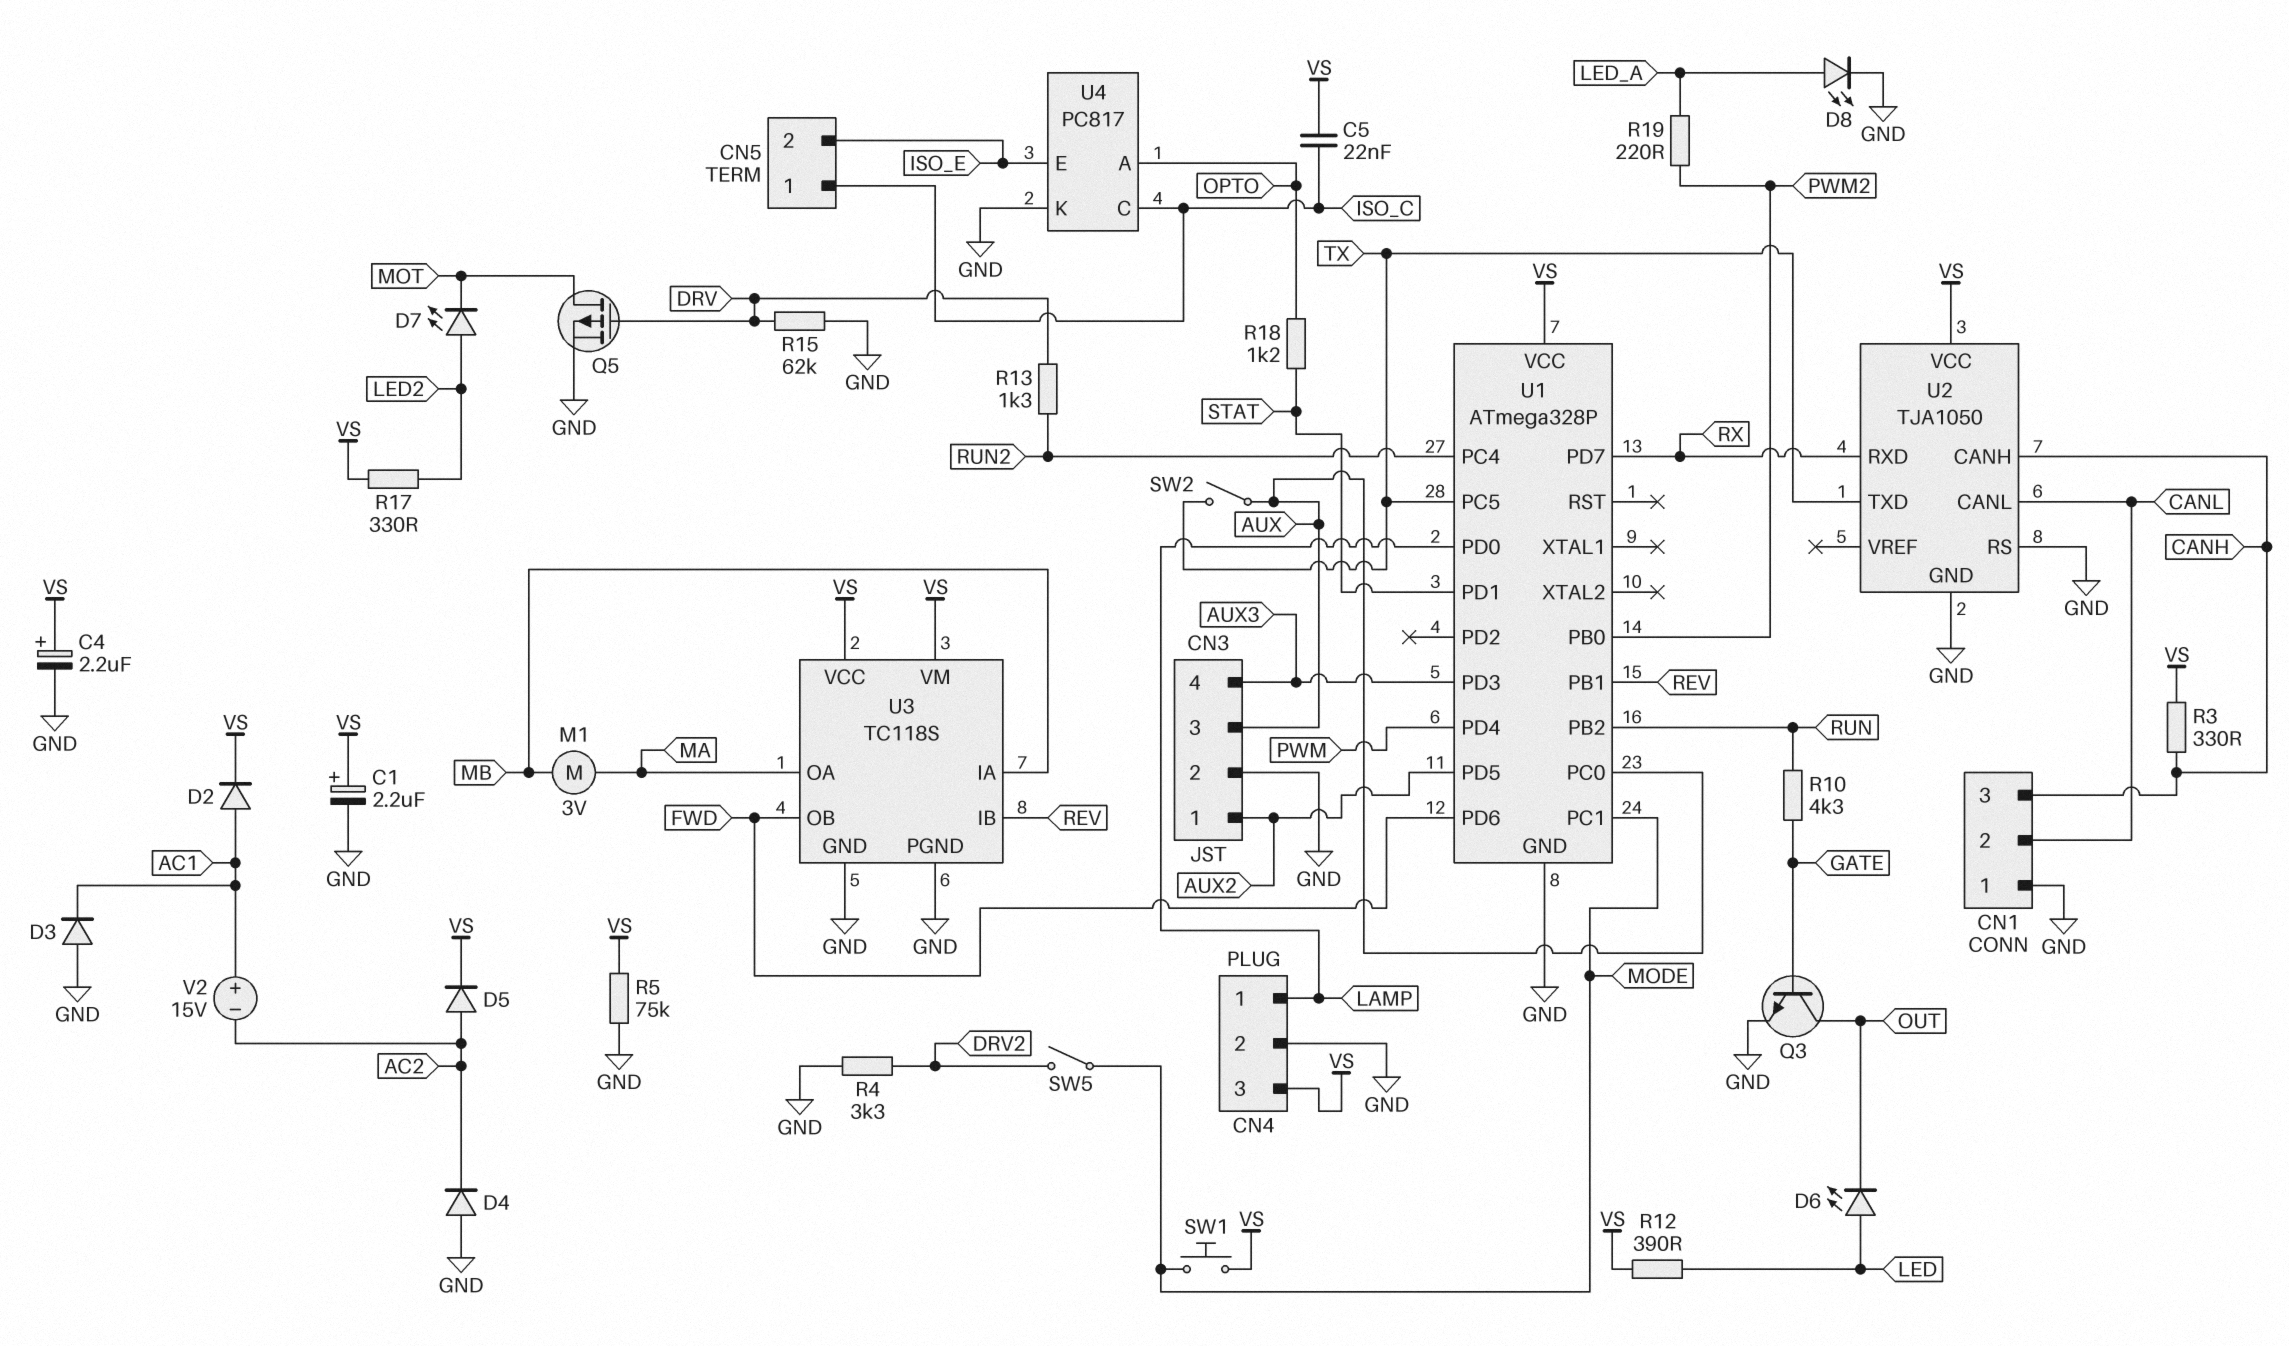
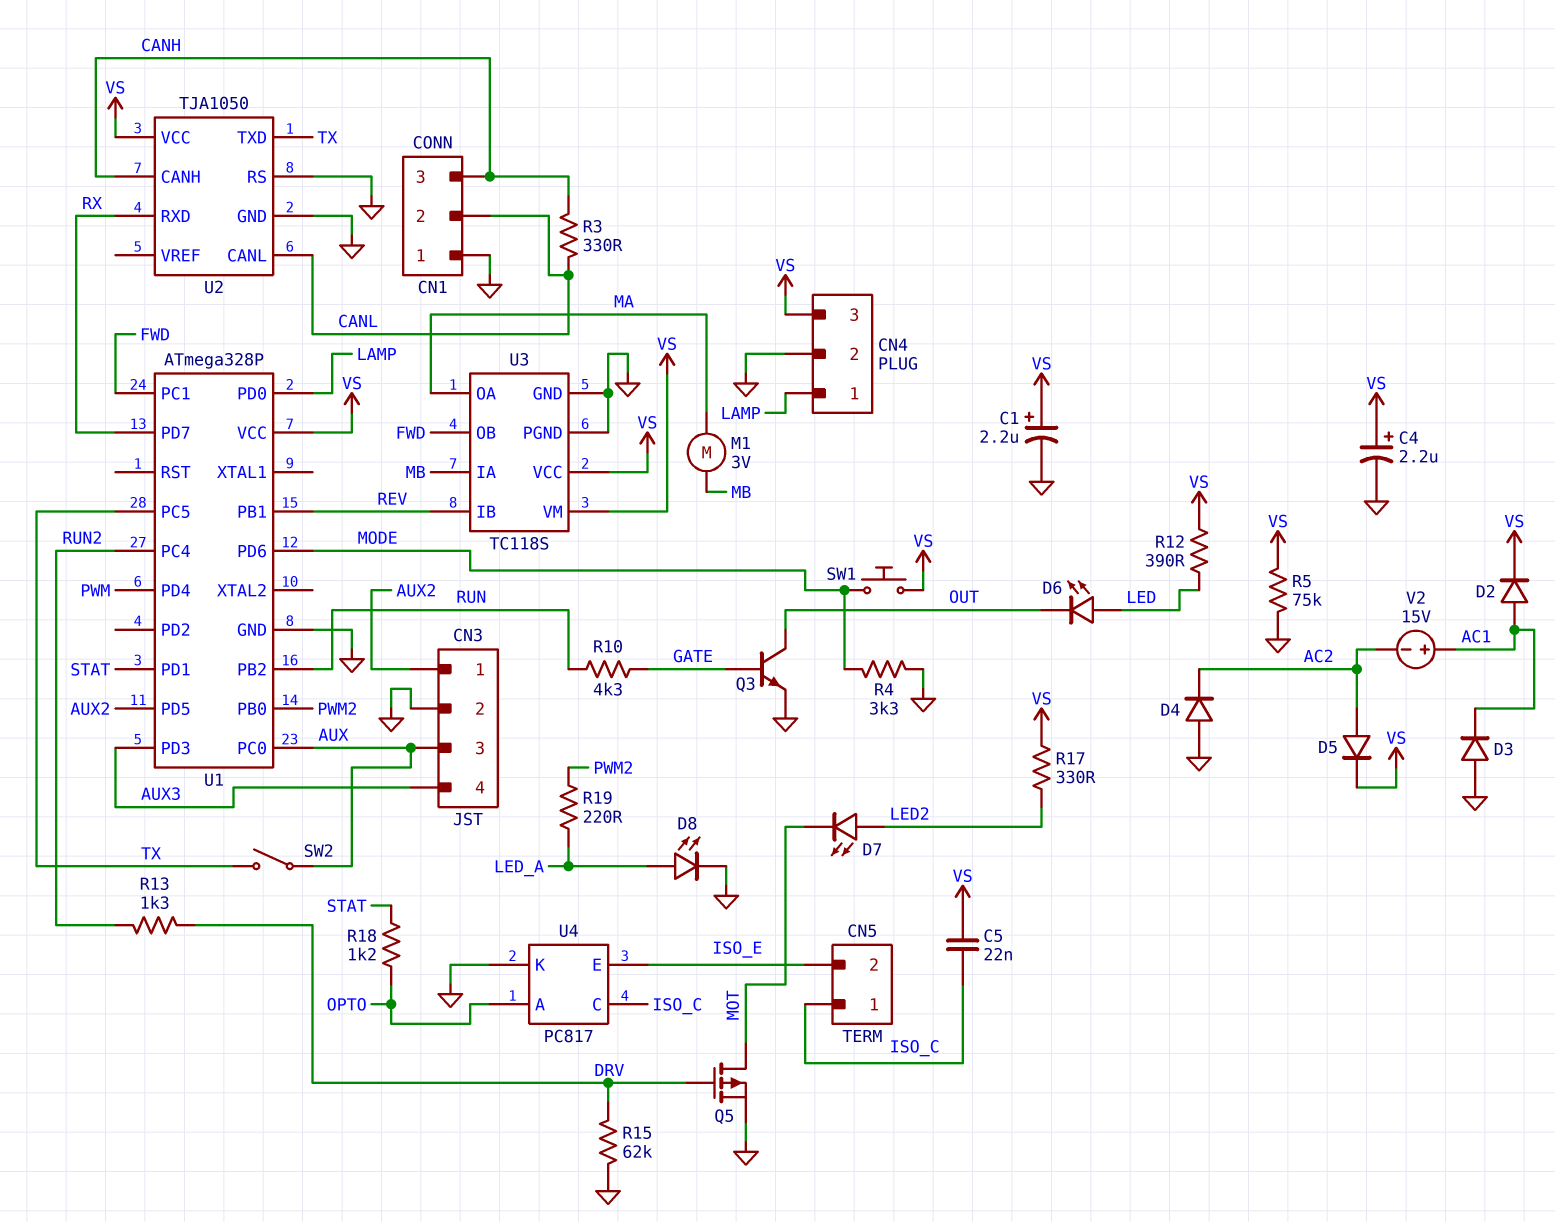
R3: 330 (CANH, VS) -> 330 (CANH, CANL)
R4: 3.3k (DRV2, GND) -> 3.3k (GND, MODE)
SW5: switch (DRV2, MODE) -> none
U1 pin PC1: MODE -> FWD
U1 pin PD6: FWD -> MODE

